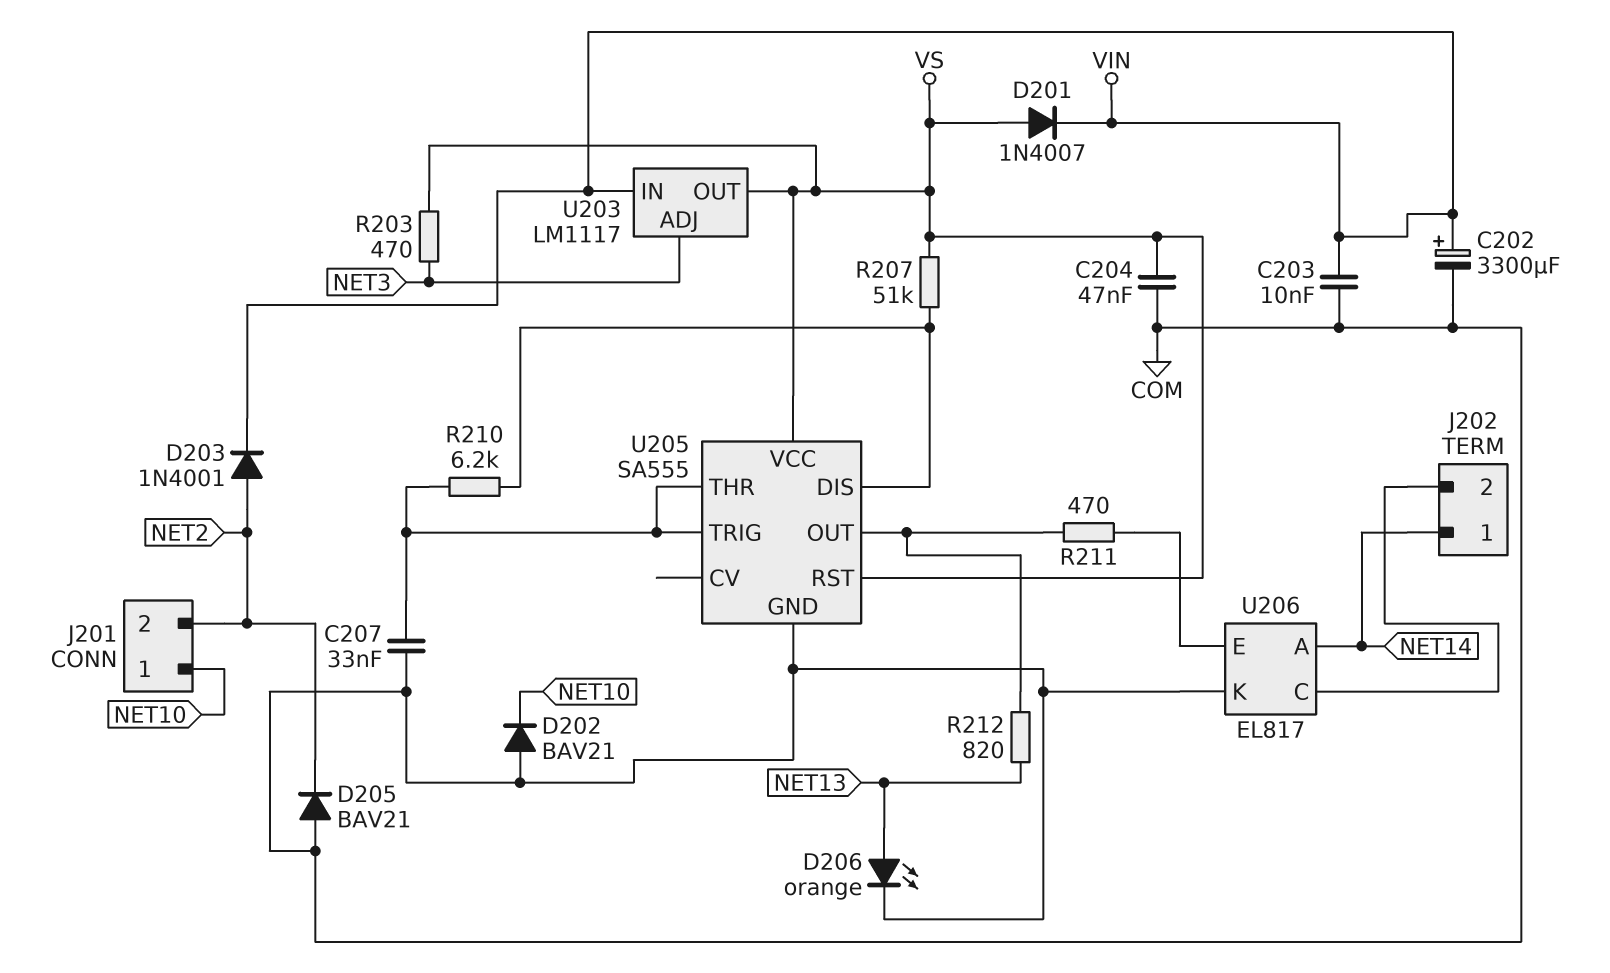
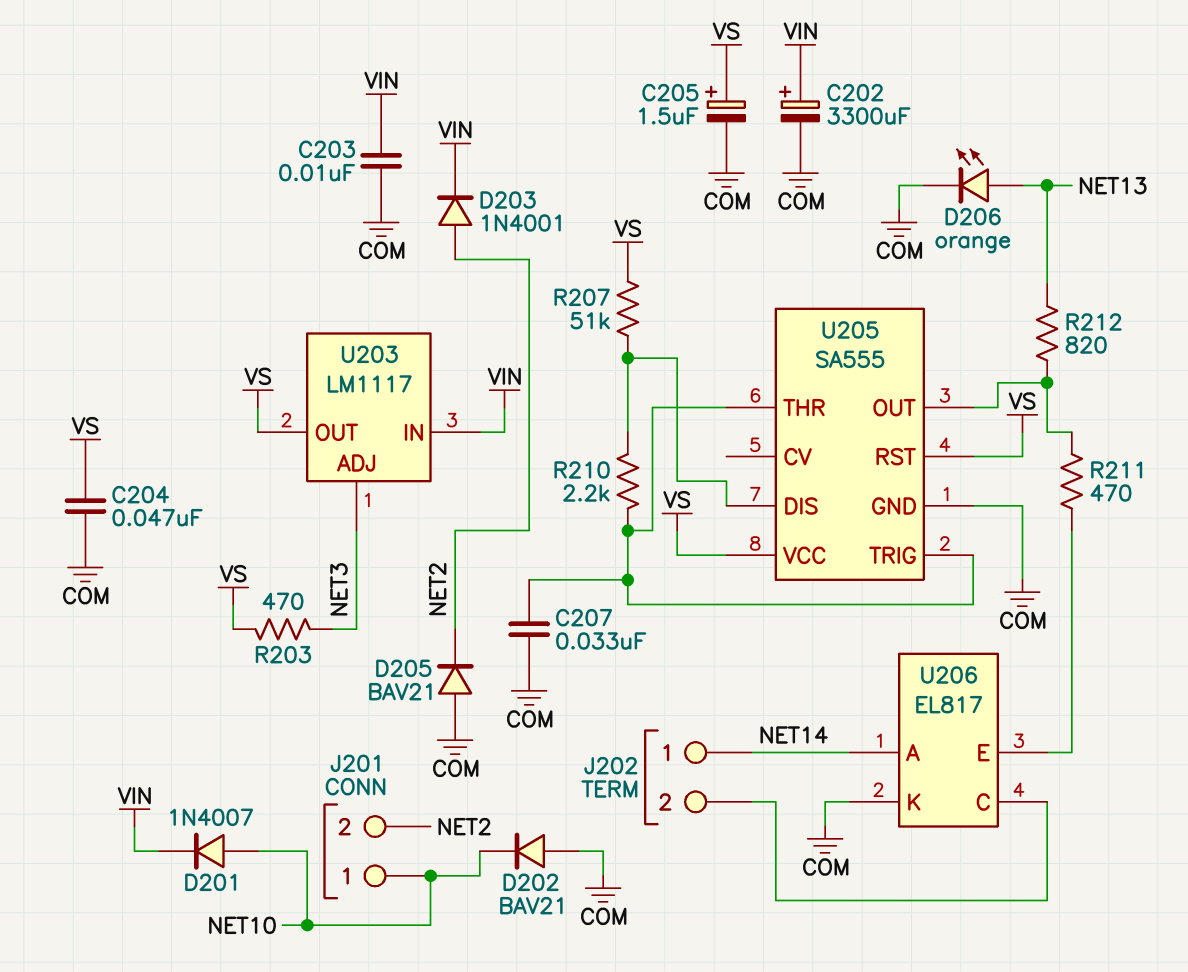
C205: none -> 1.5uF (plus VS, minus COM)
D201: diode 1N4007 (A VS, K VIN) -> diode 1N4007 (A NET10, K VIN)
R210: 6.2k (U205/DIS, U205/THR) -> 2.2k (U205/DIS, U205/THR)

